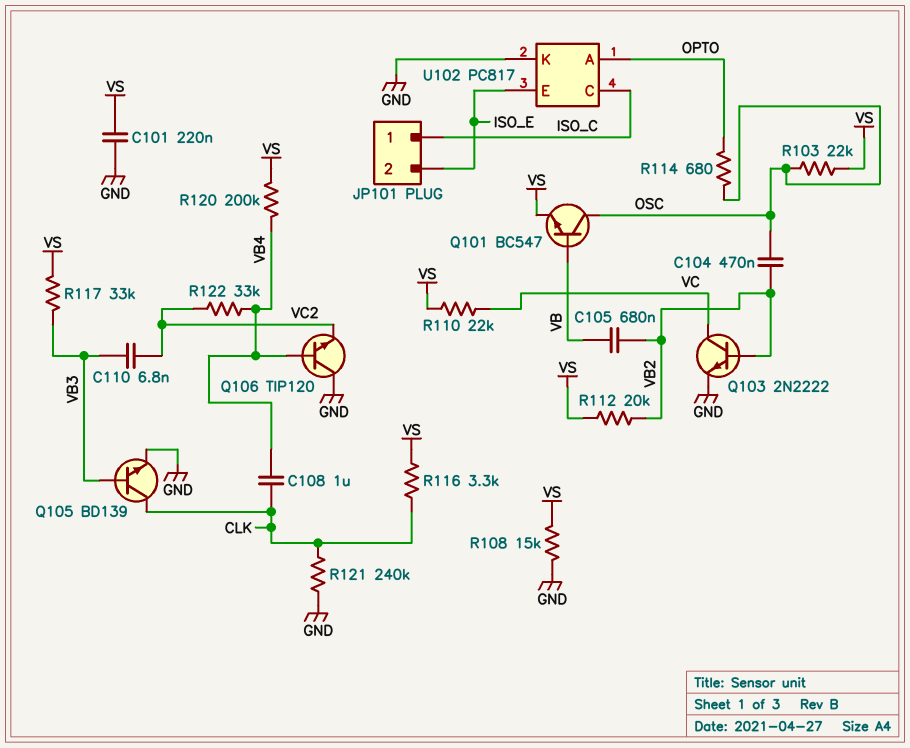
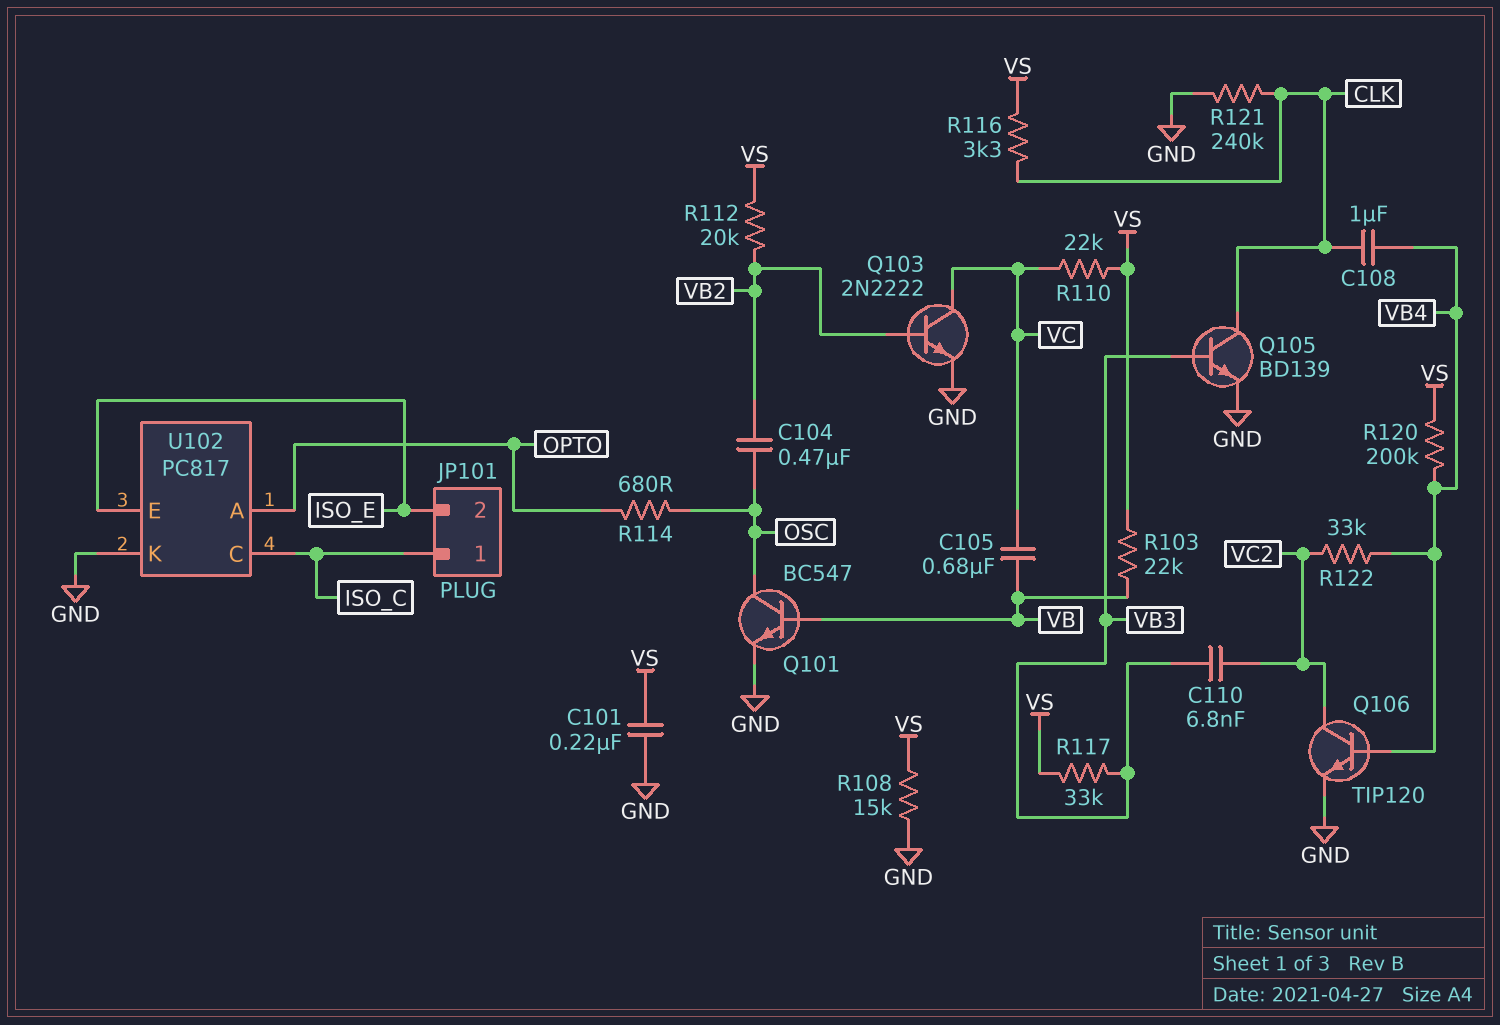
C105: 680nF (VB, VB2) -> 680nF (VB, VC)
Q101: NPN BC547 (B VB, C OSC, E VS) -> NPN BC547 (B VB, C OSC, E GND)
Q106: NPN TIP120 (B VB4, C GND, E VC2) -> NPN TIP120 (B VB4, C VC2, E GND)
R103: 22k (OSC, VS) -> 22k (VB, VS)

